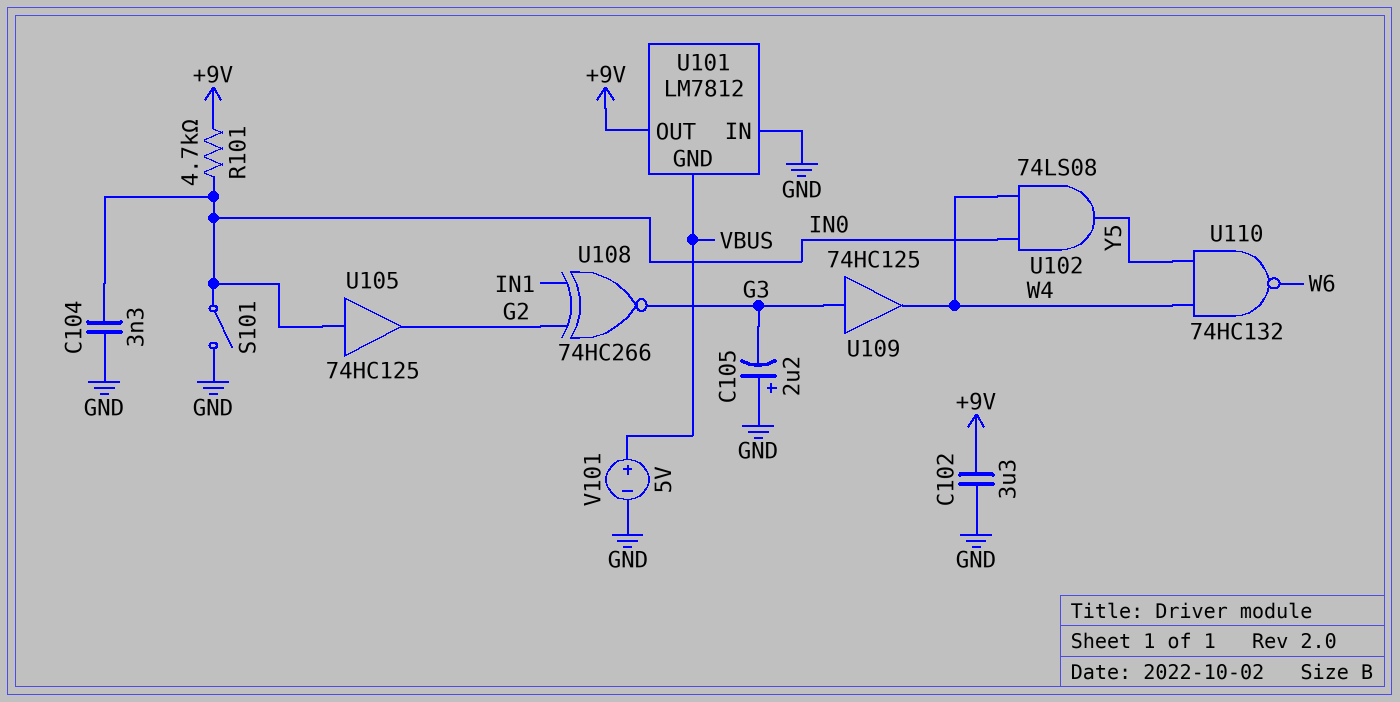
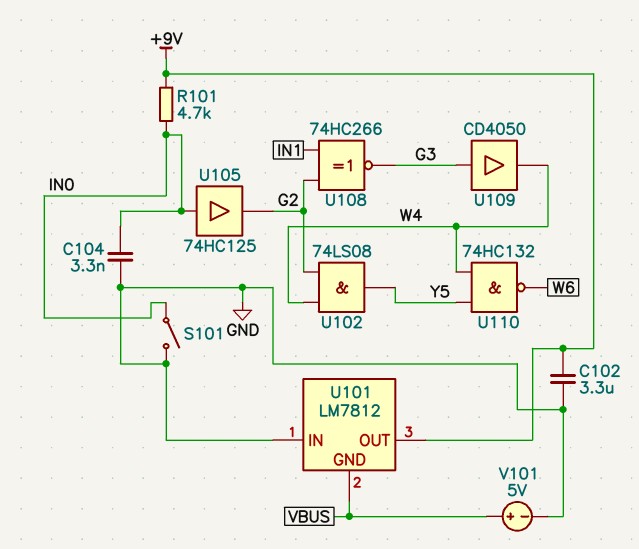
C105: 2.2uF (plus GND, minus G3) -> none
U102: AND 74LS08 (in IN0, in W4, out Y5) -> AND 74LS08 (in G2, in W4, out Y5)
U109: buffer 74HC125 (in G3, out W4) -> buffer CD4050 (in G3, out W4)

